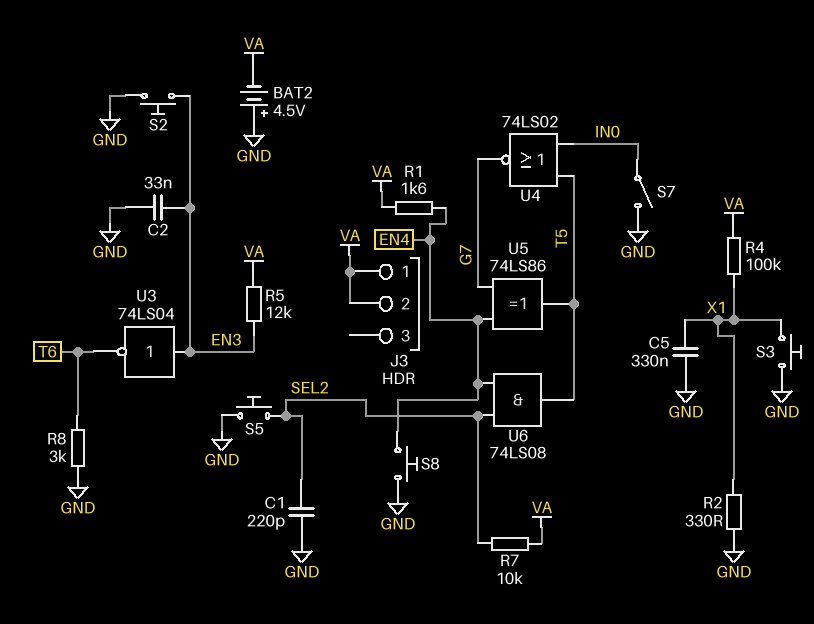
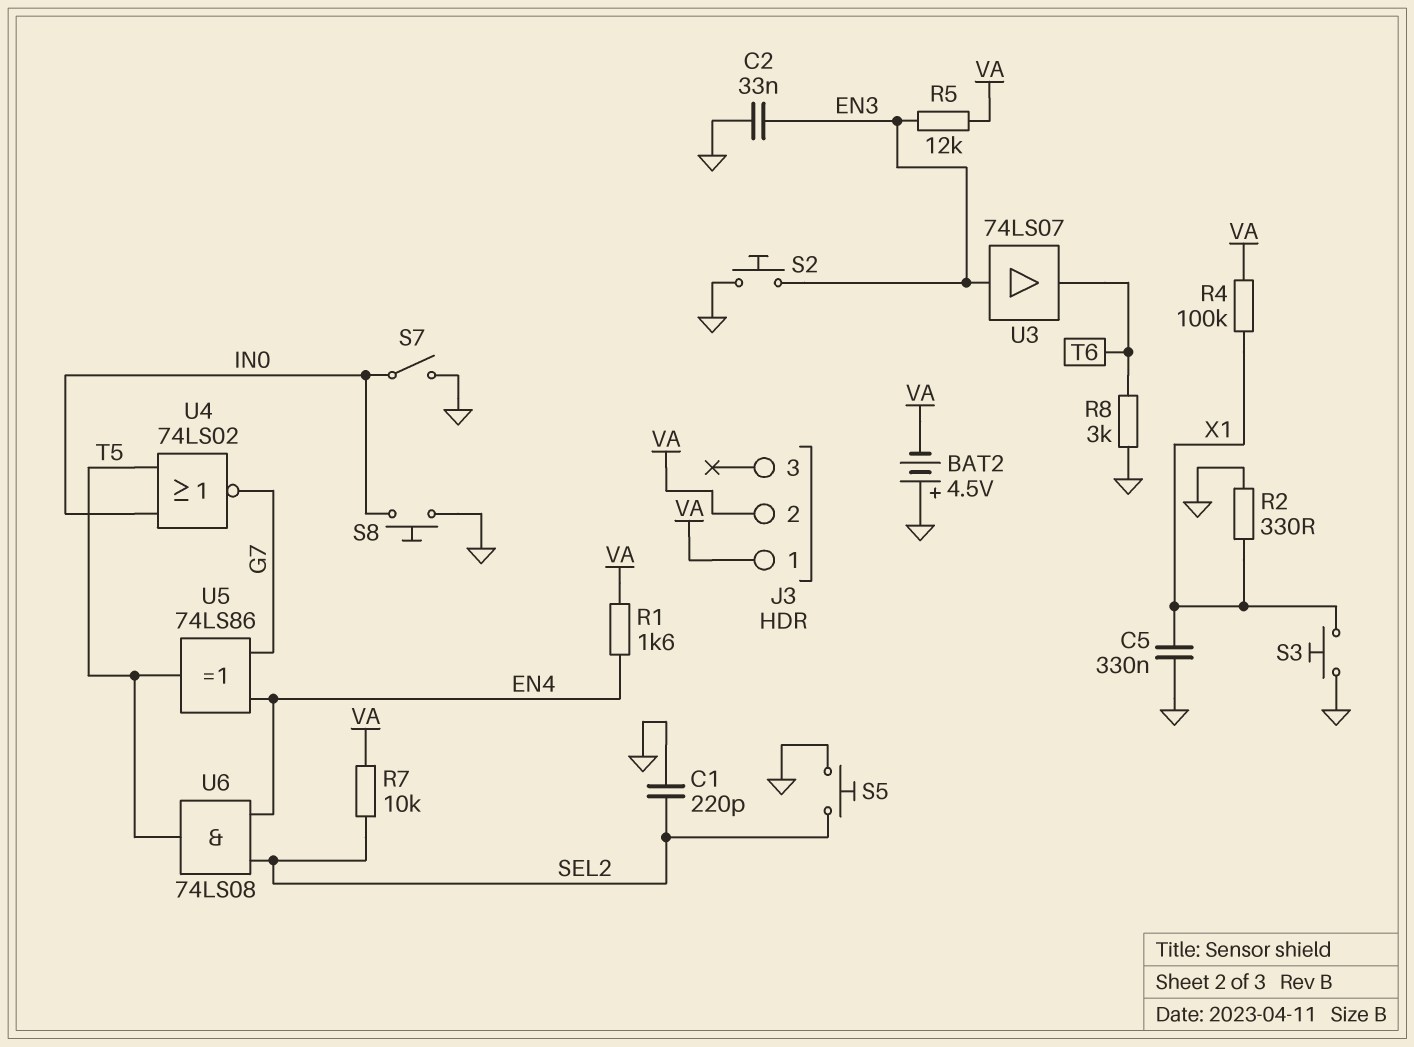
S8: button (EN4, GND) -> button (GND, IN0)
U3: NOT 74LS04 (in EN3, out T6) -> buffer 74LS07 (in EN3, out T6)

